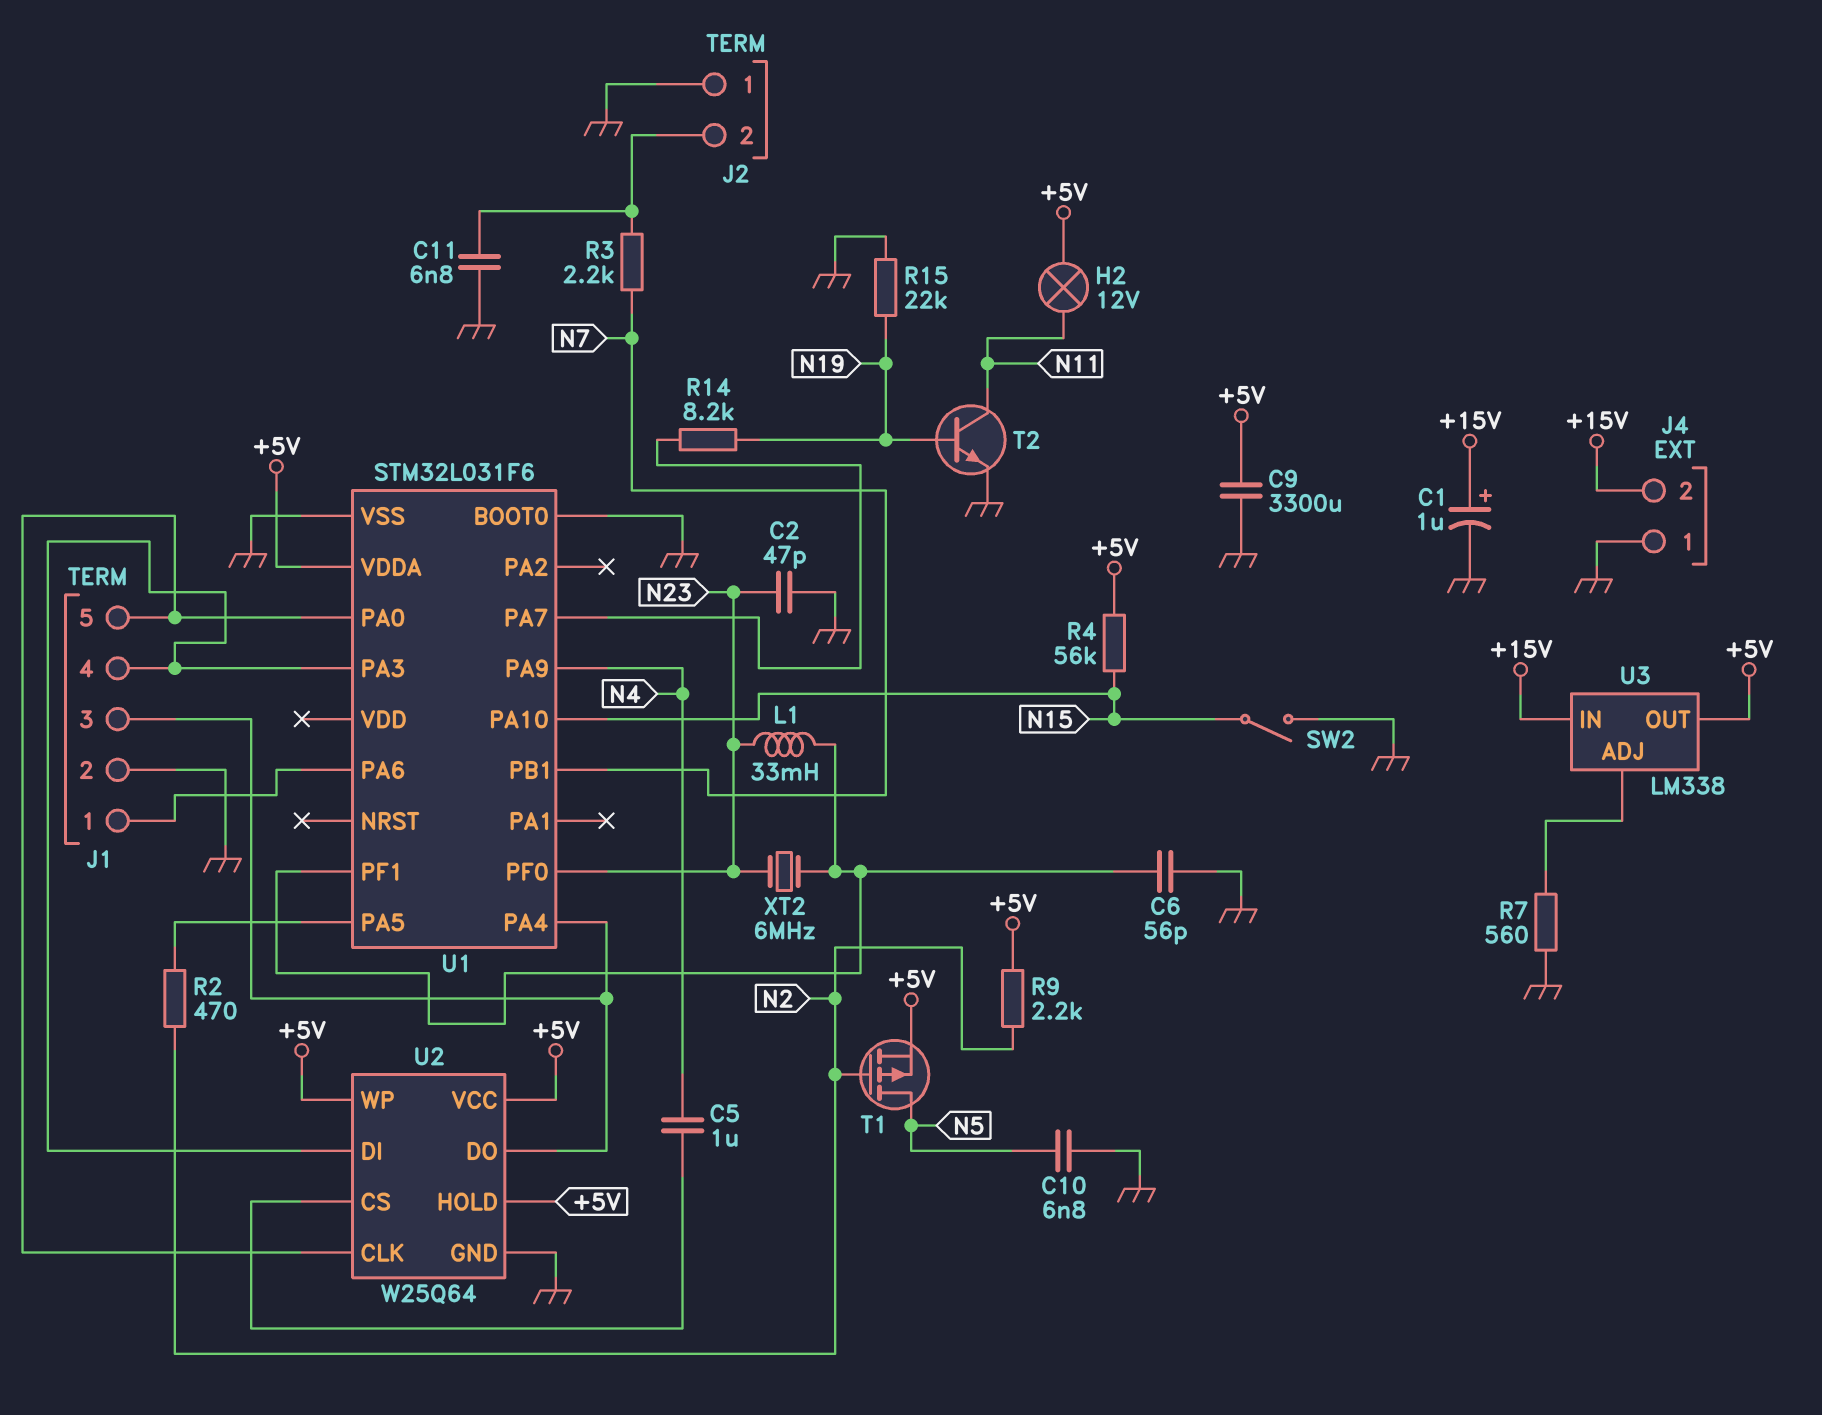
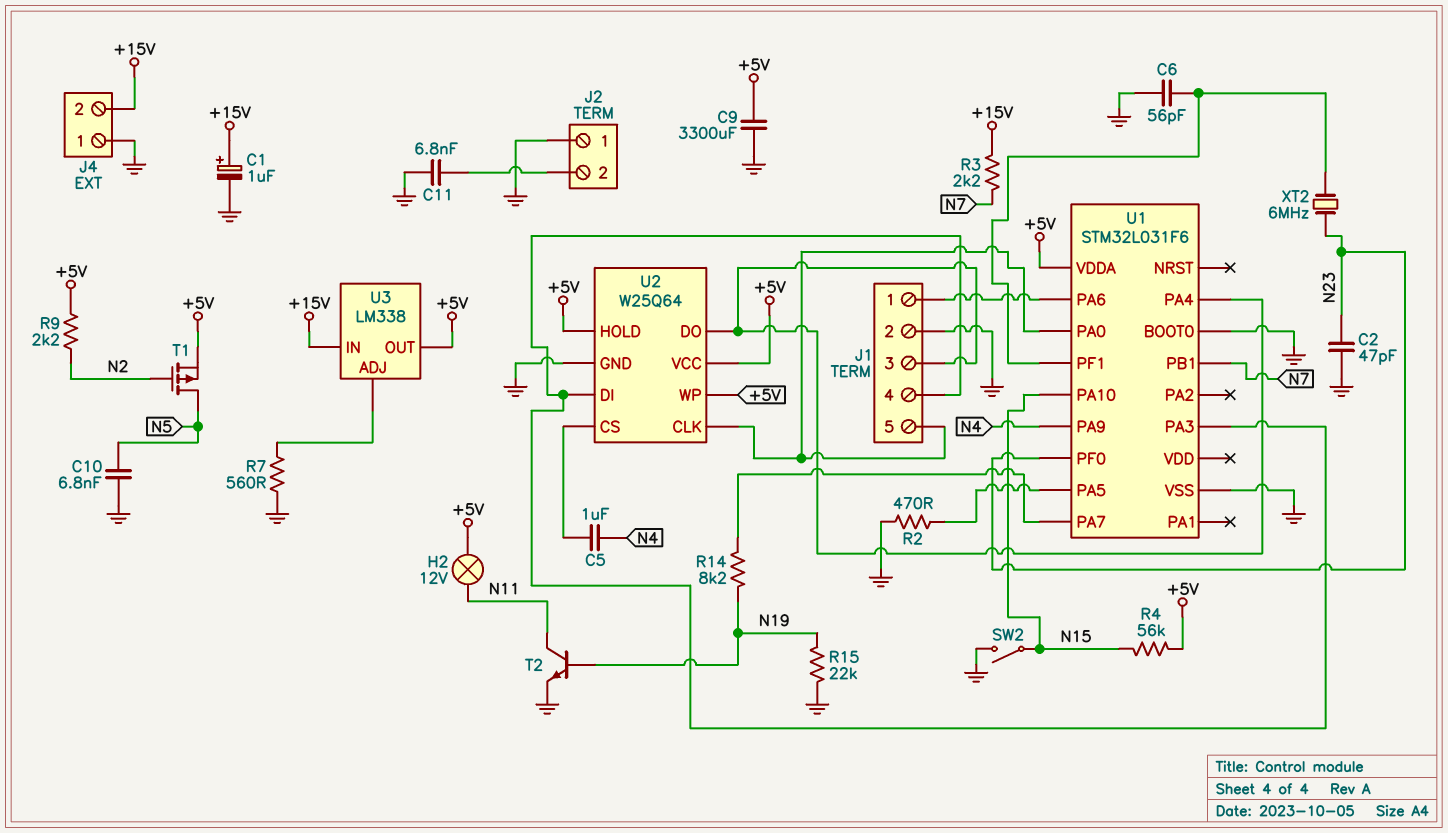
L1: 33mH (N23, U1/PF1) -> none
R2: 470 (N2, U1/PA5) -> 470 (GND, U1/PA5)
R3: 2.2k (J2/2, N7) -> 2.2k (+15V, N7)

